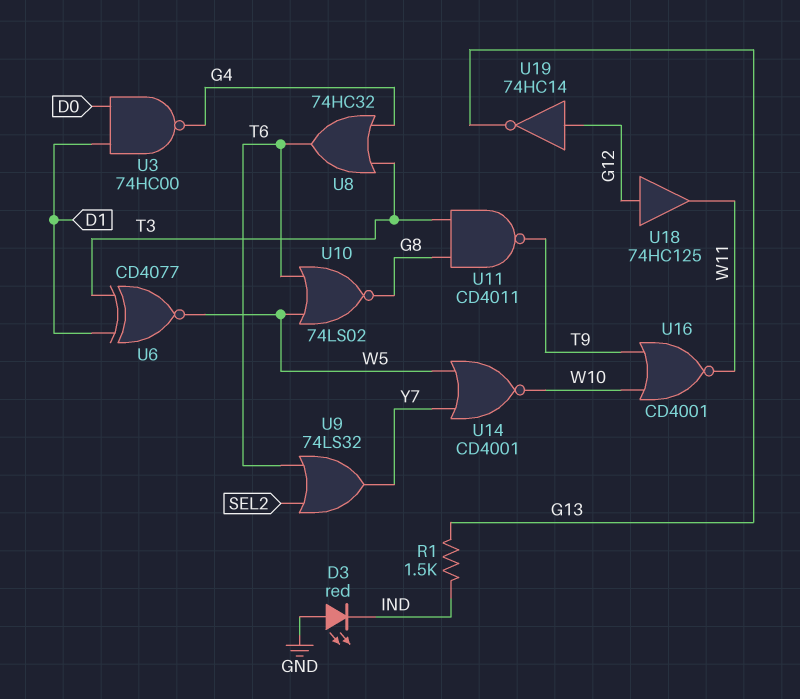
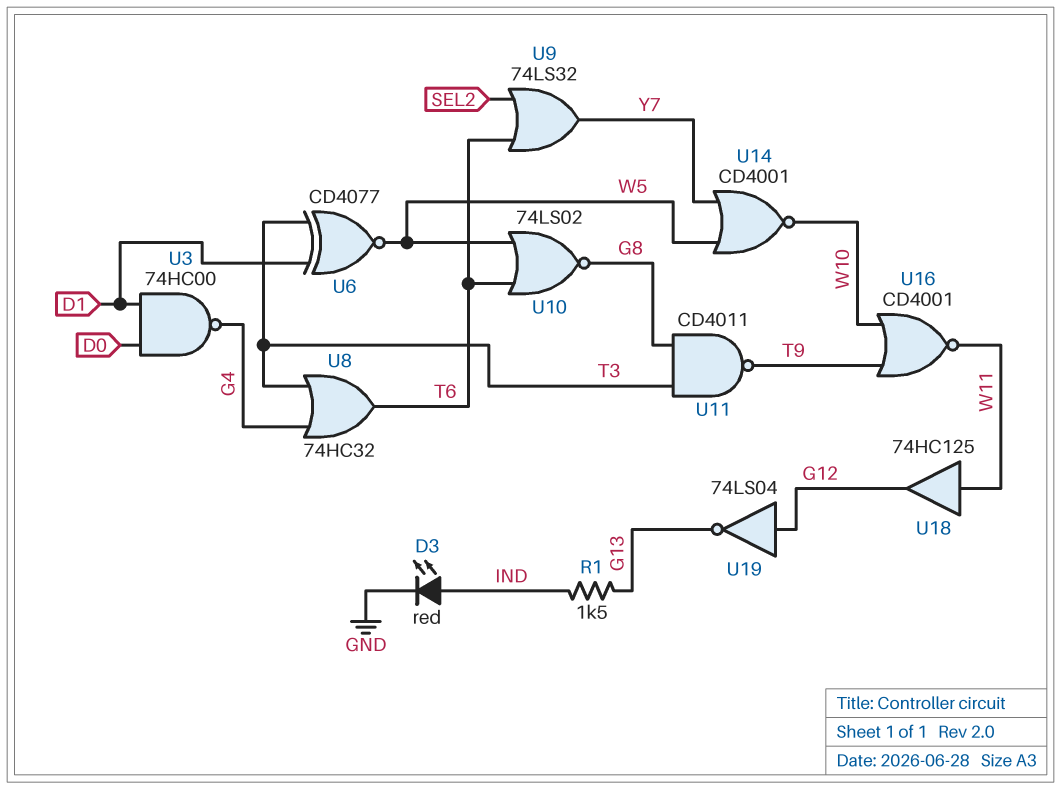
D3: LED red (A GND, K IND) -> LED red (A IND, K GND)
U18: buffer 74HC125 (in G12, out W11) -> buffer 74HC125 (in W11, out G12)
U19: NOT 74HC14 (in G12, out G13) -> NOT 74LS04 (in G12, out G13)

